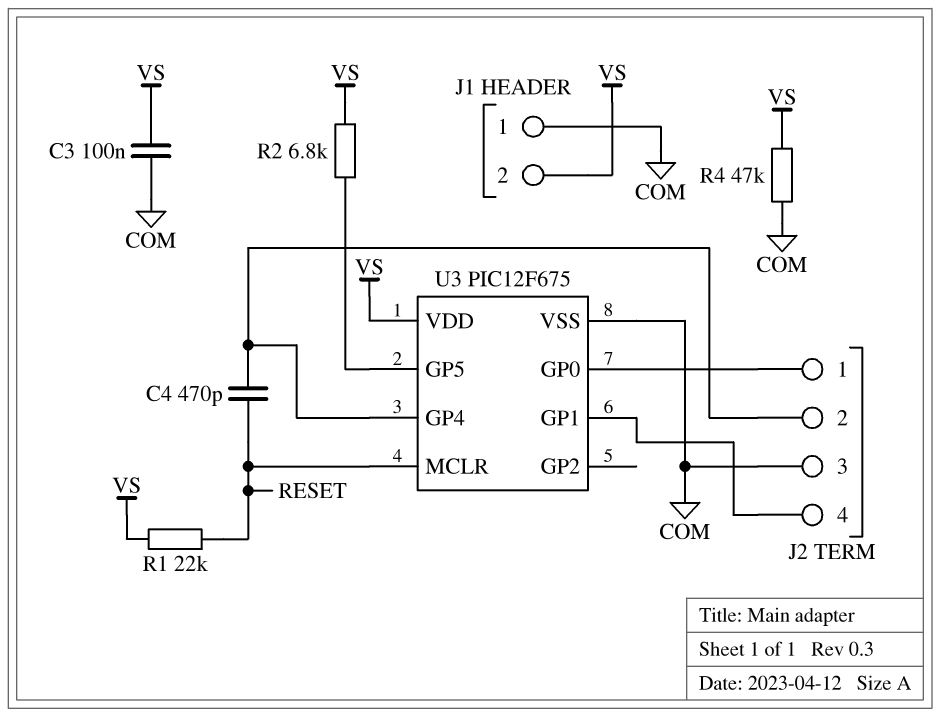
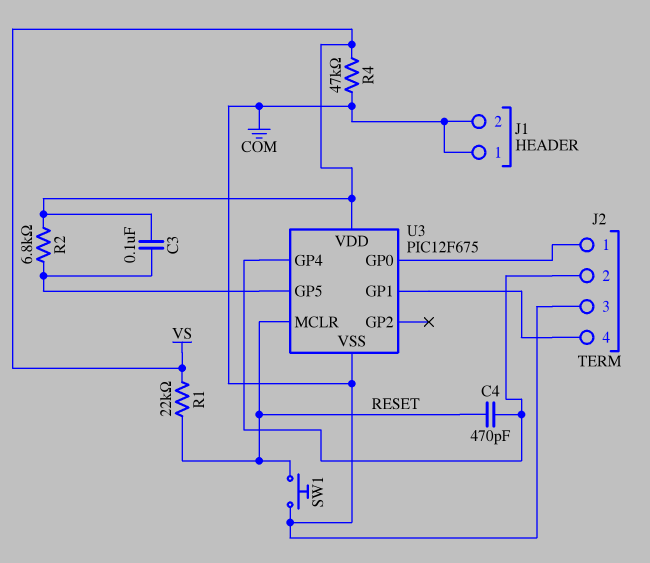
C3: 100nF (COM, VS) -> 100nF (U3/GP5, VS)
J1 pin 2: VS -> COM
SW1: none -> button (COM, RESET)

